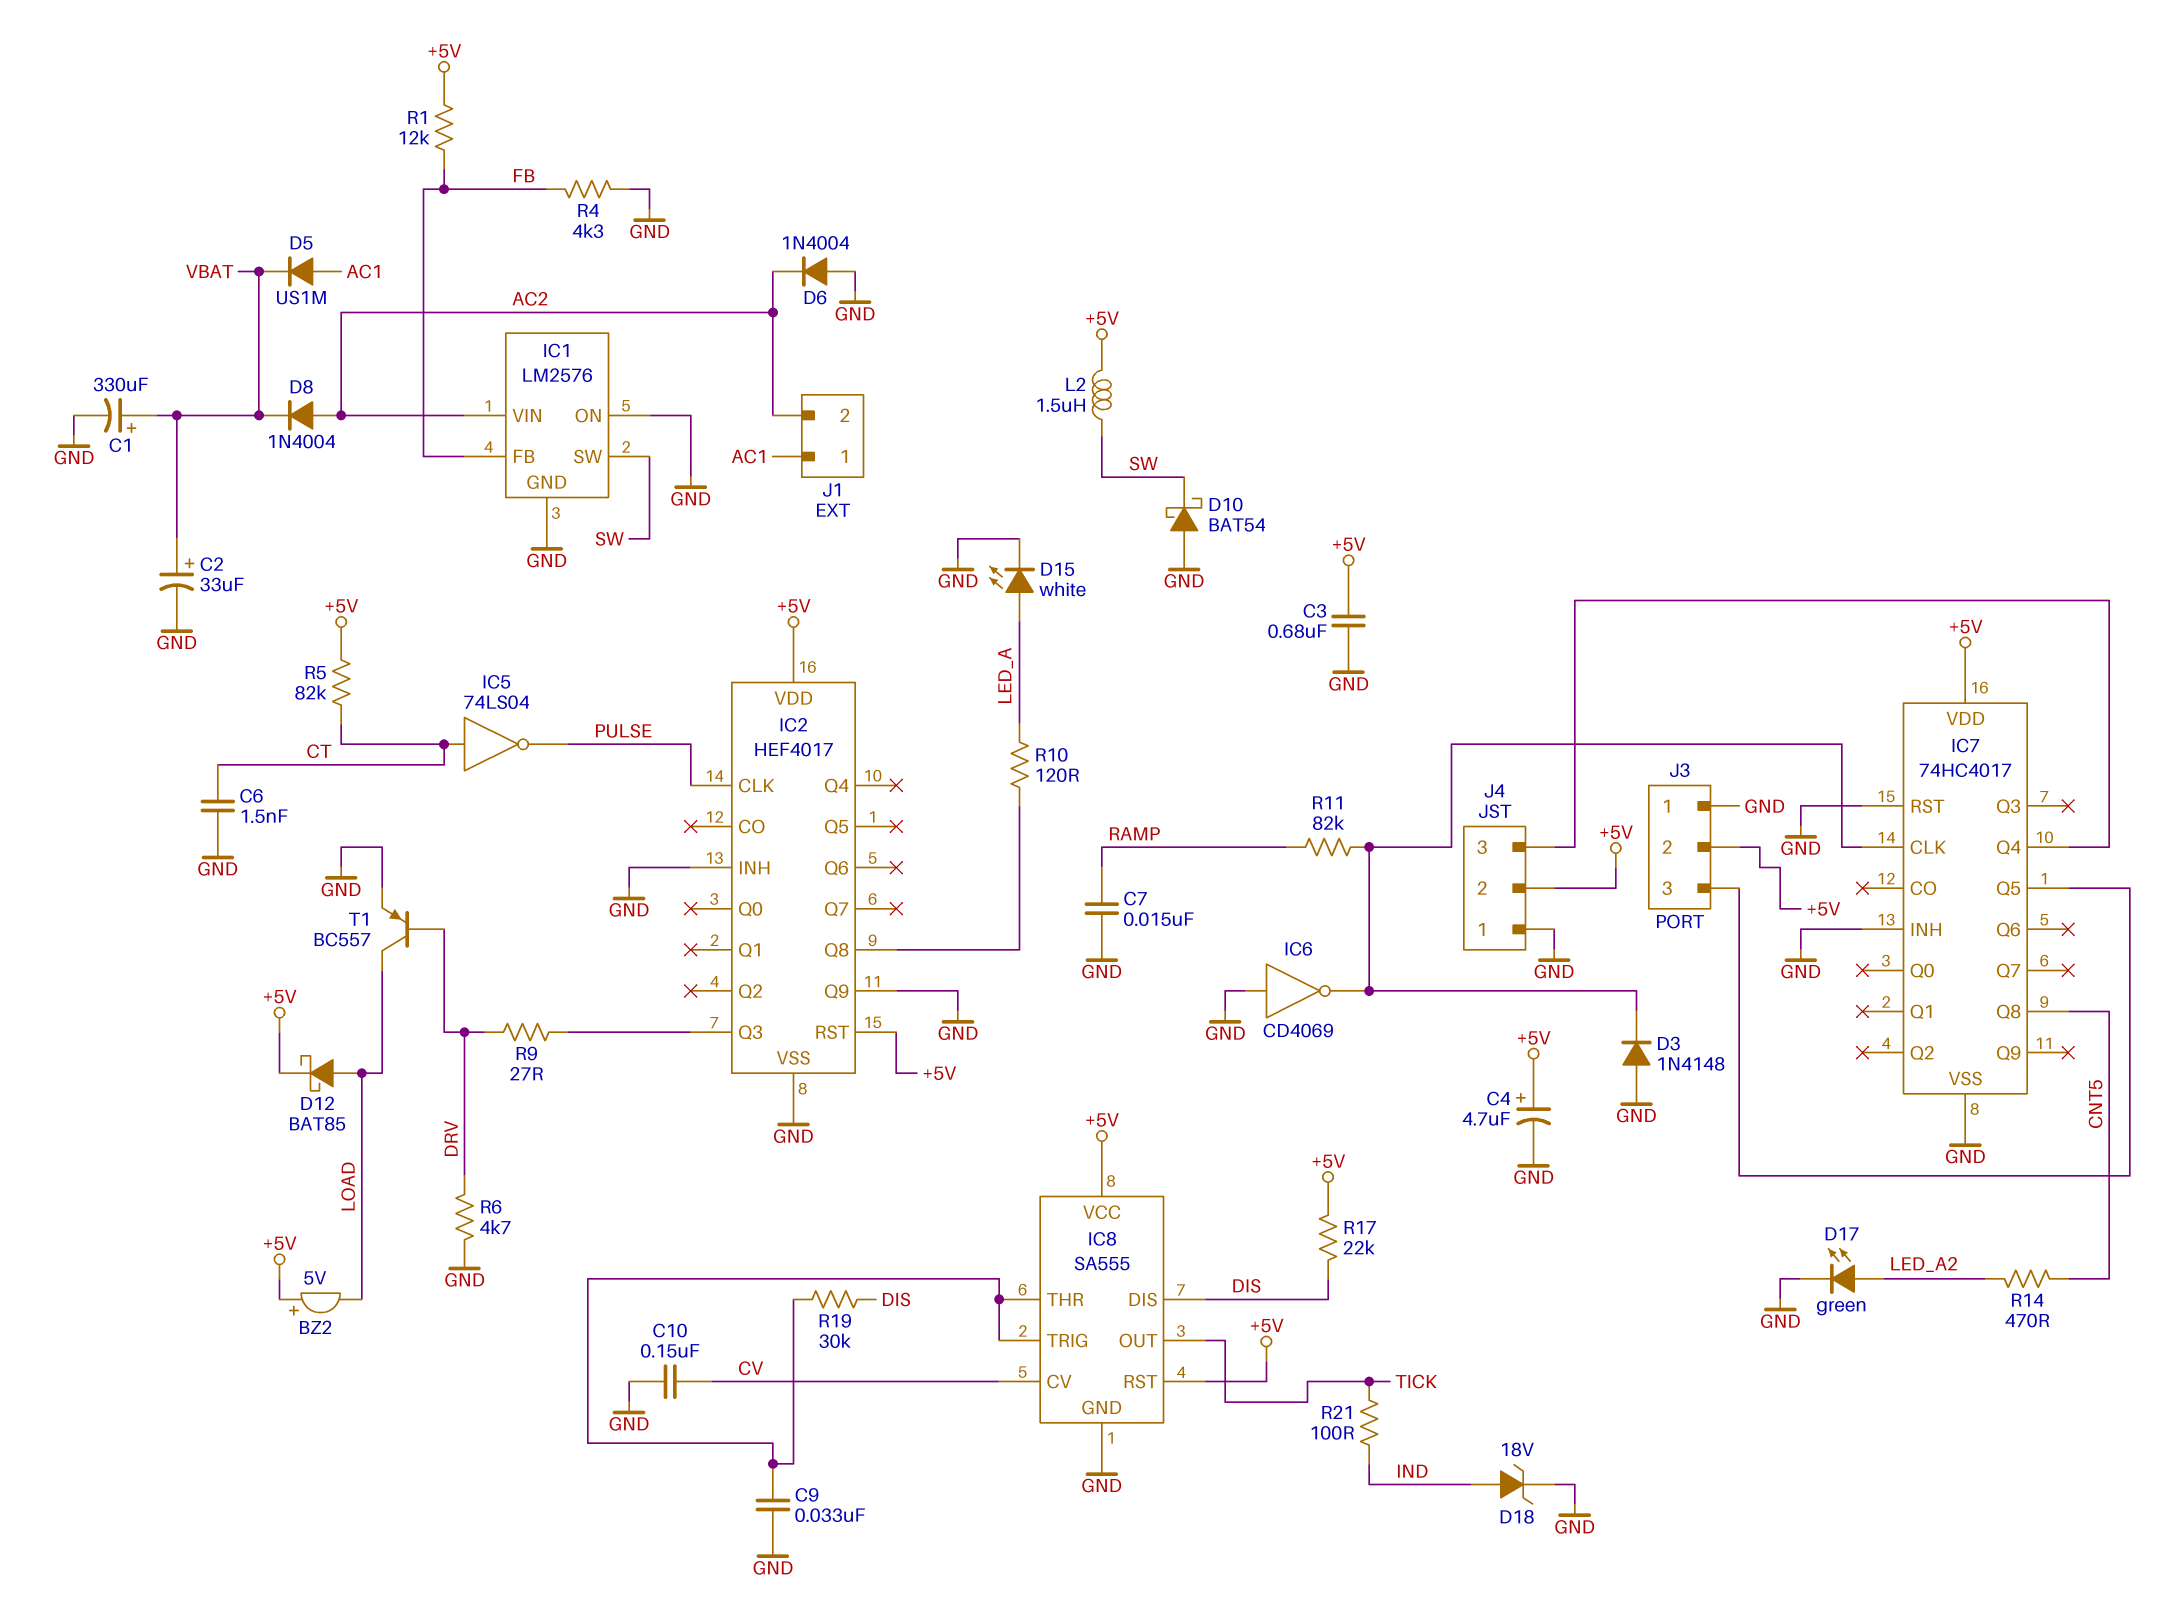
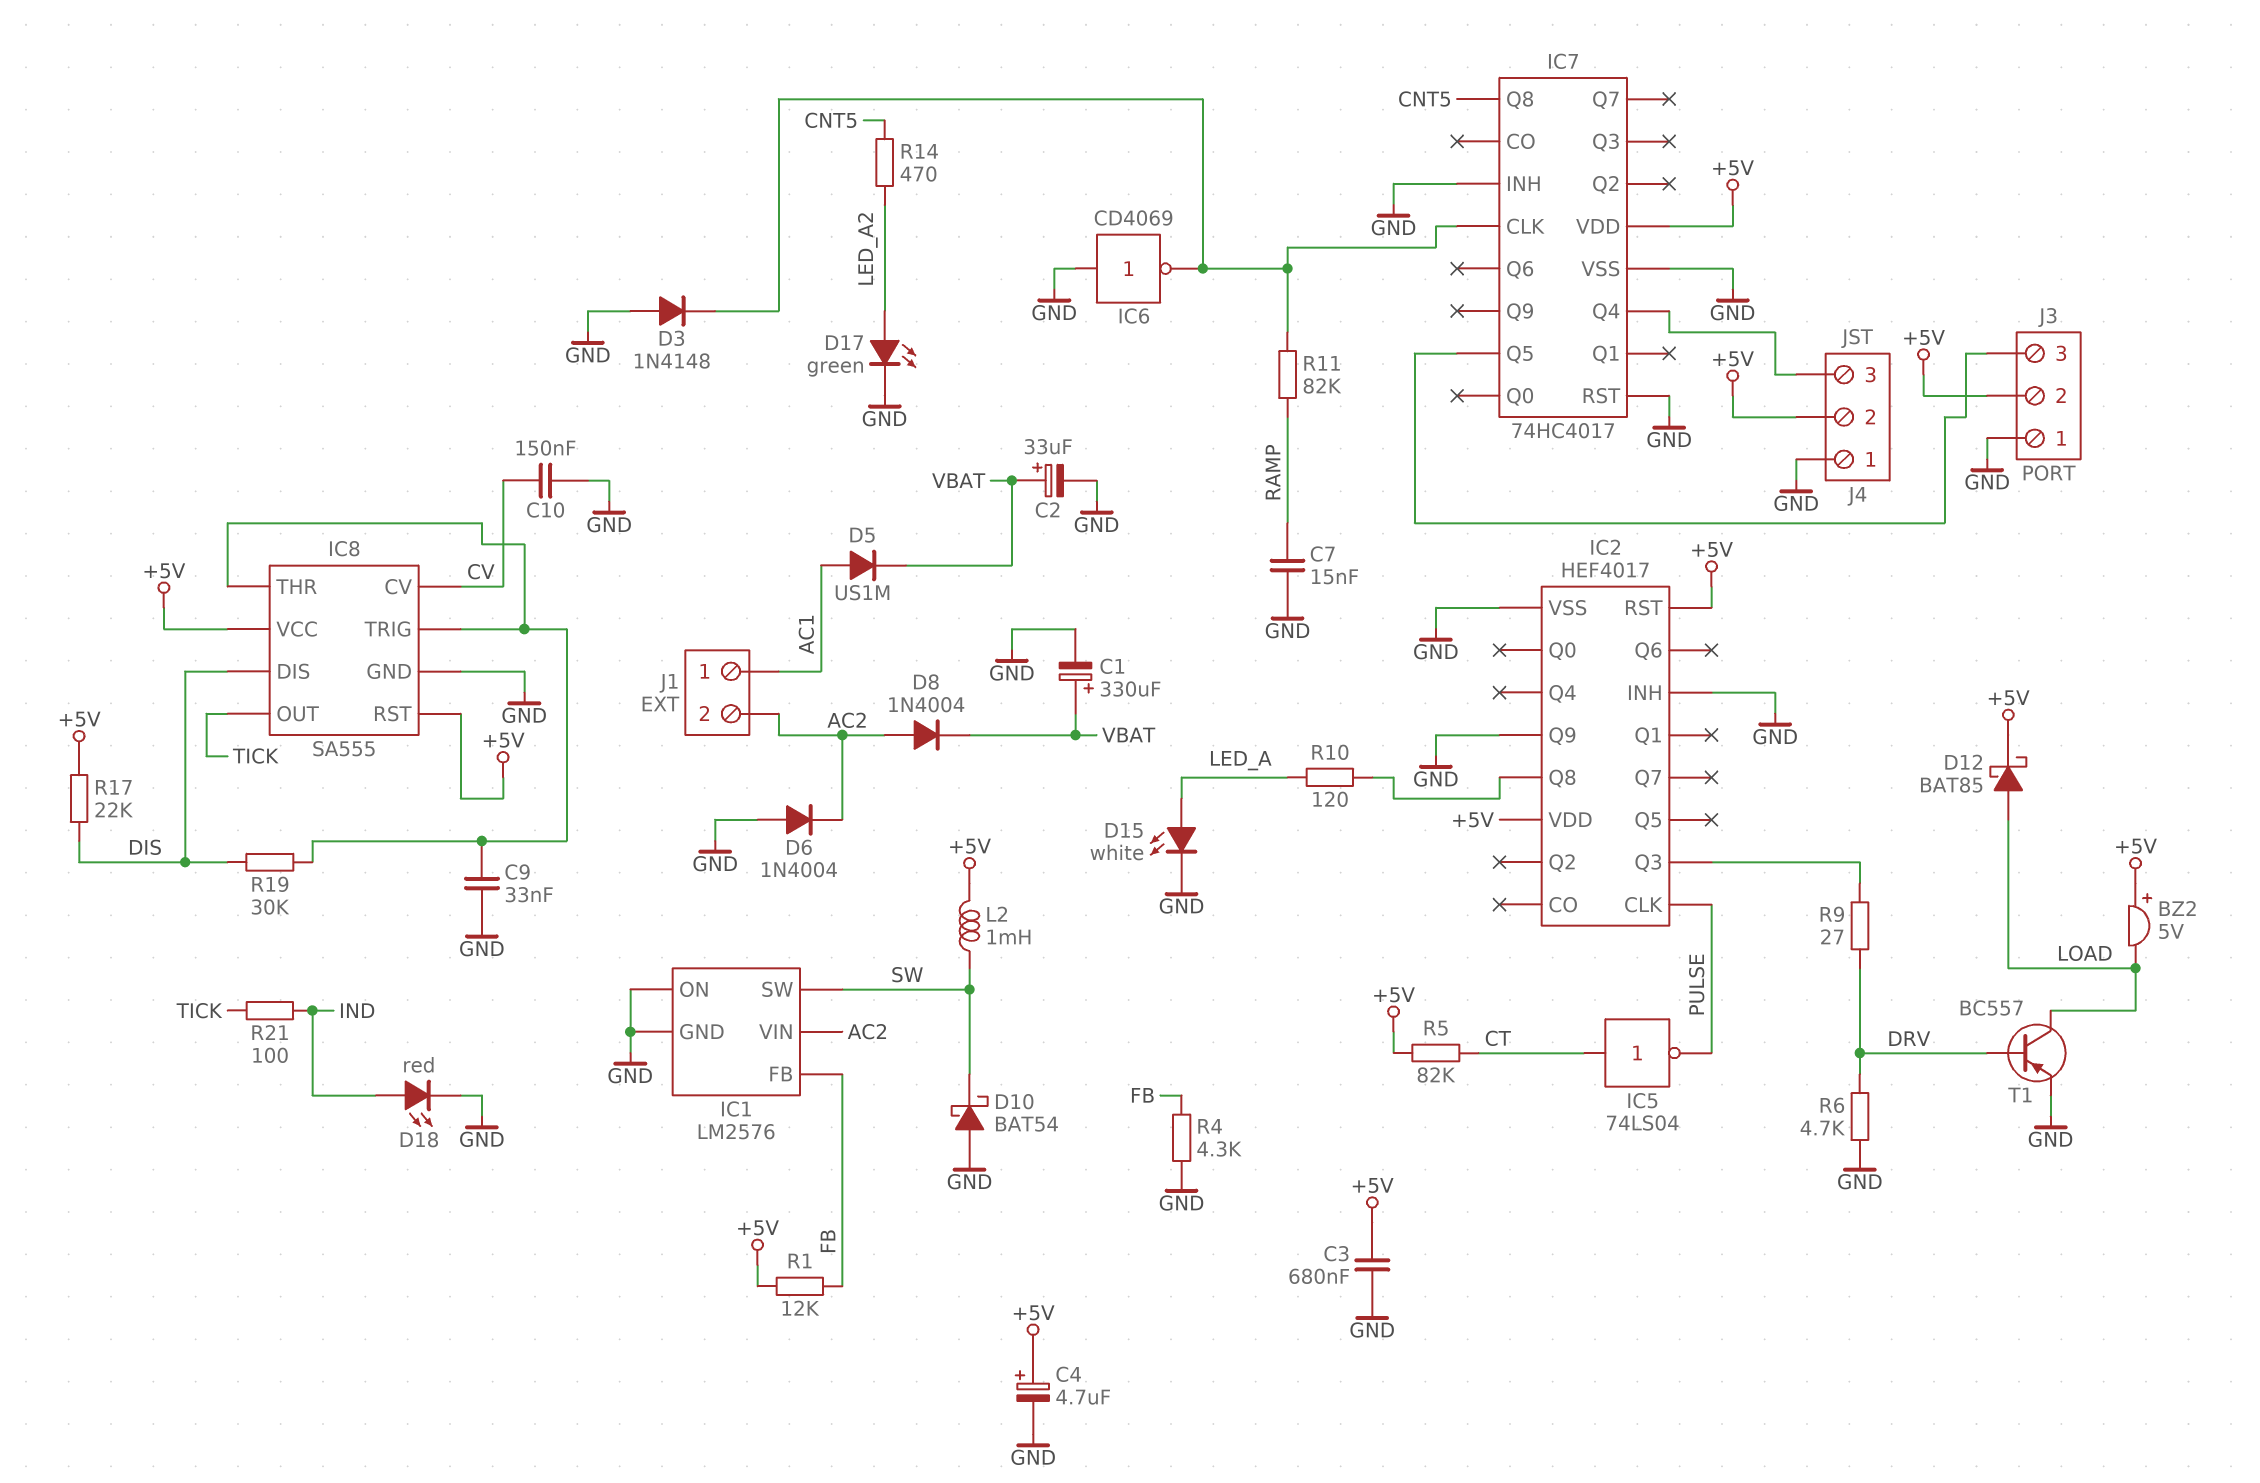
C6: 1.5nF (CT, GND) -> none
D18: zener 18V (A IND, K GND) -> LED red (A IND, K GND)
L2: 1.5uH (+5V, SW) -> 1mH (+5V, SW)

